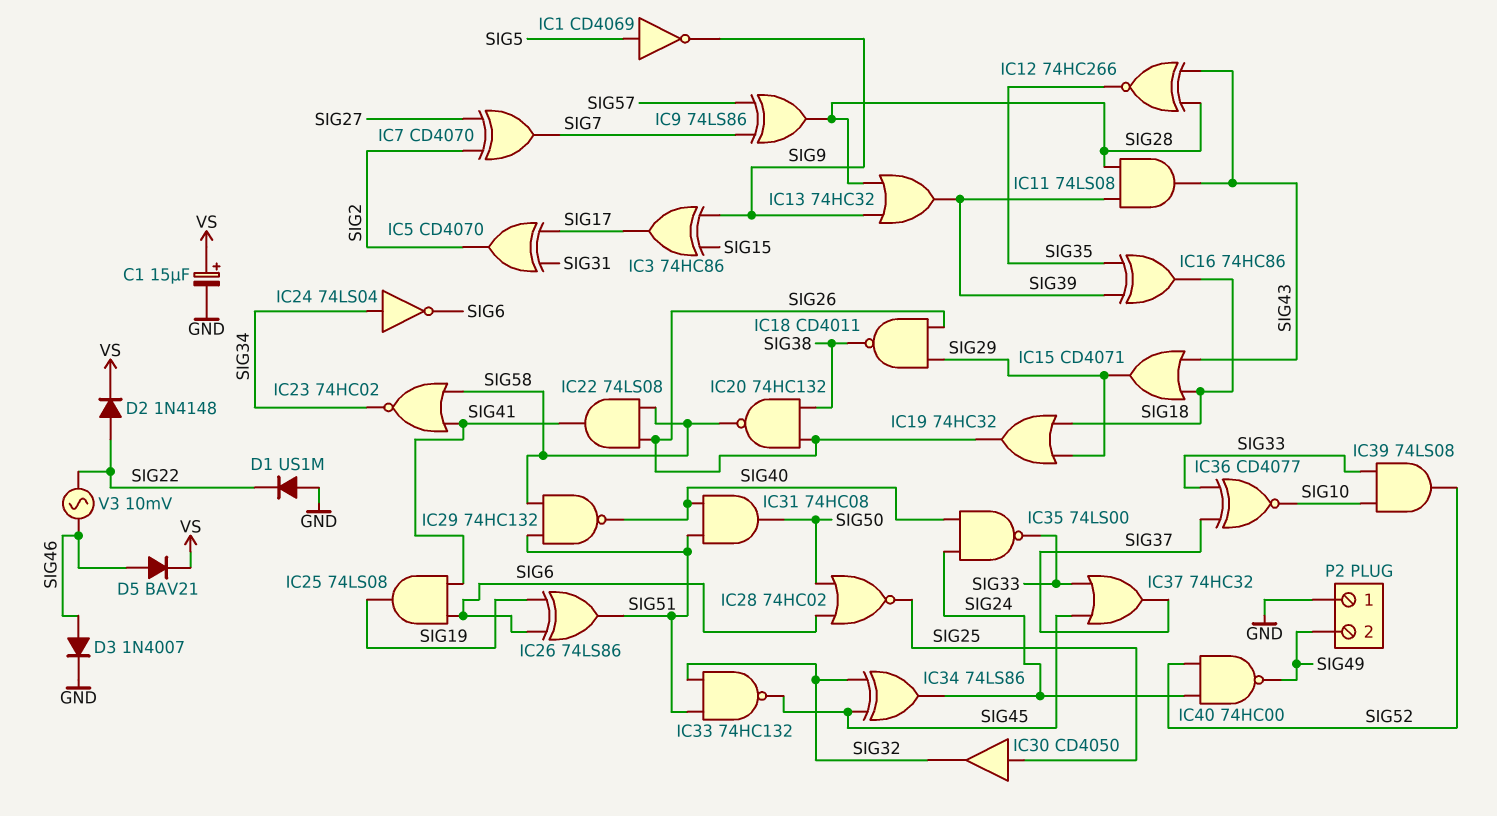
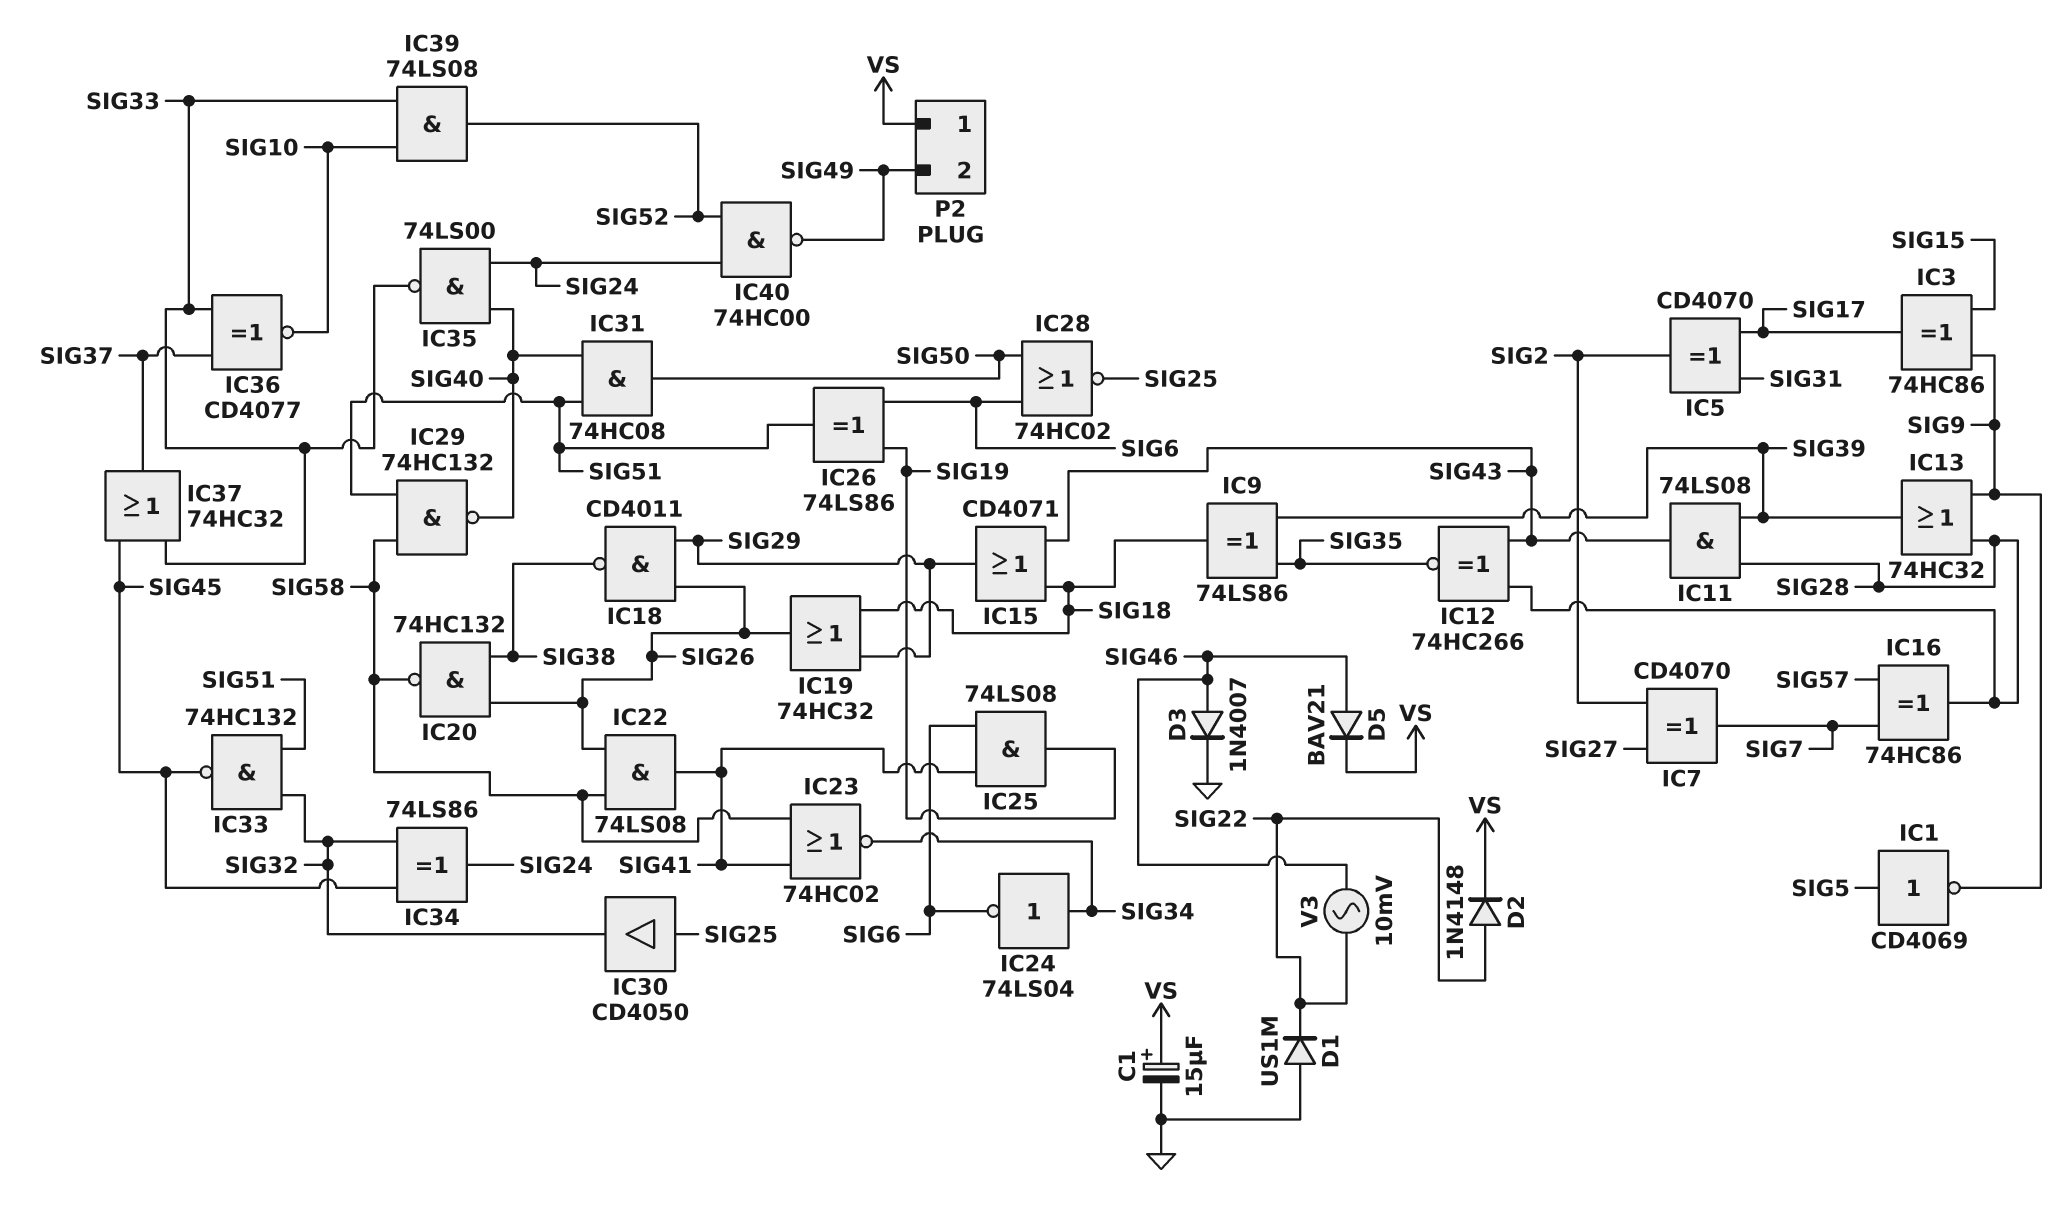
IC9: XOR 74LS86 (in SIG7, in SIG57, out SIG28) -> XOR 74LS86 (in SIG35, in SIG39, out SIG18)
IC16: XOR 74HC86 (in SIG35, in SIG39, out SIG18) -> XOR 74HC86 (in SIG7, in SIG57, out SIG28)
P2 pin 1: GND -> VS

